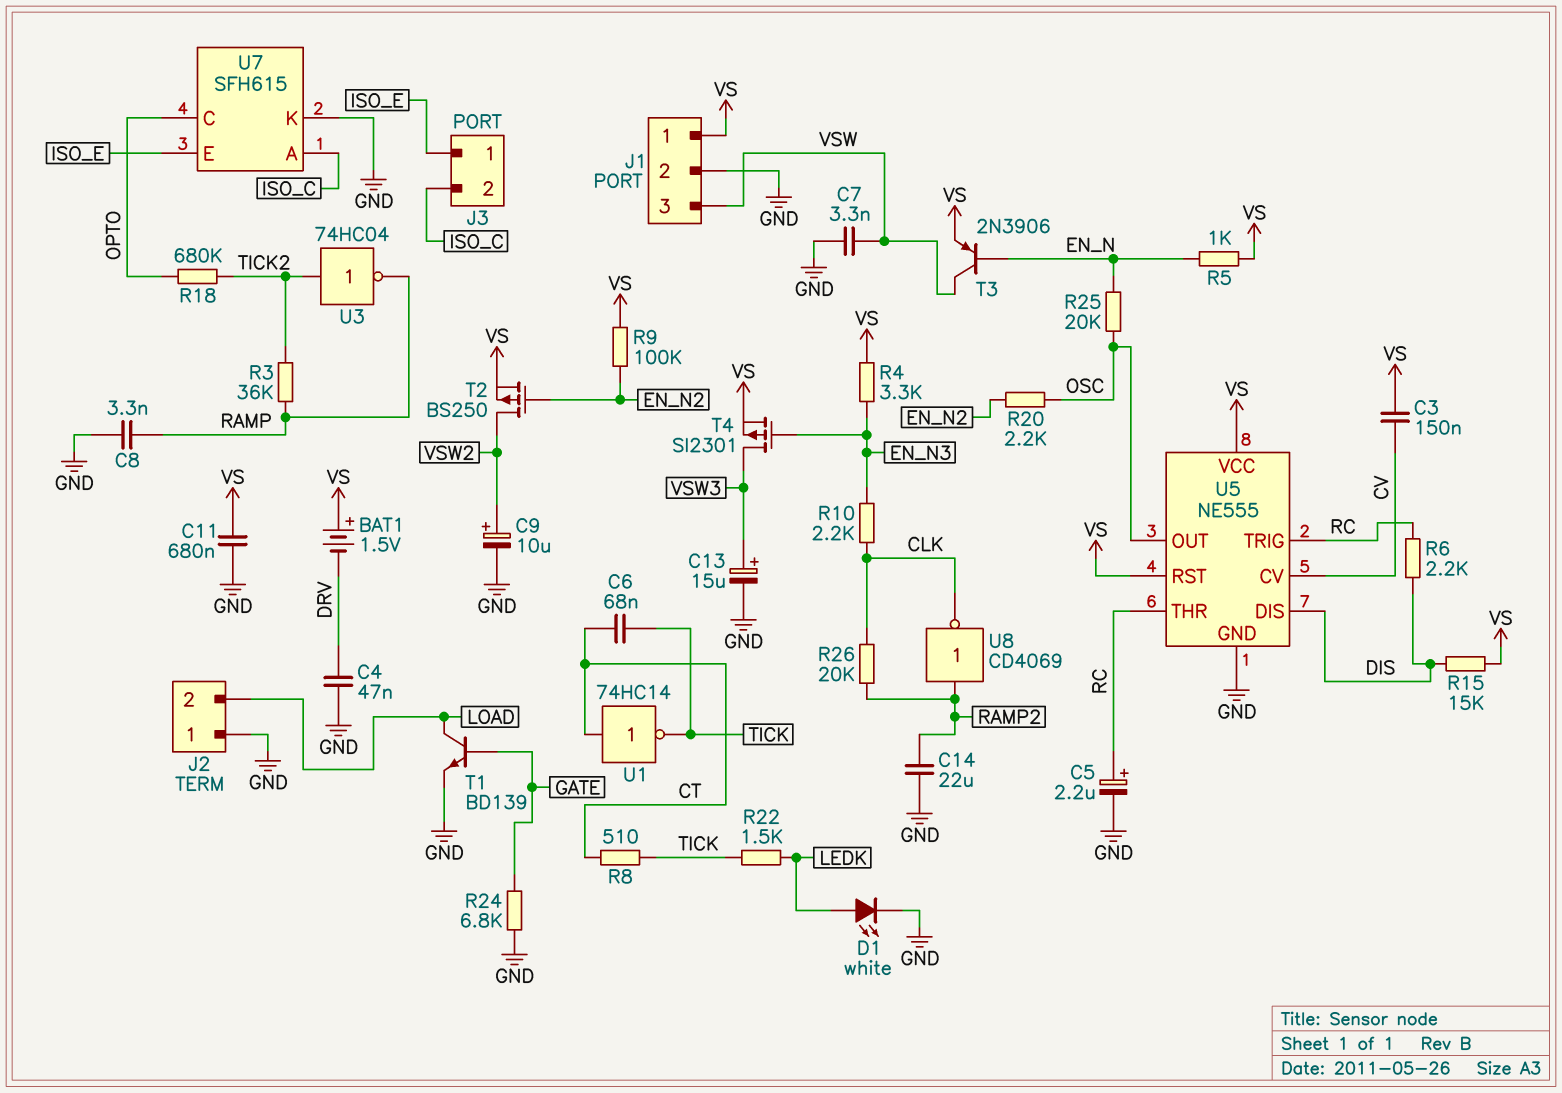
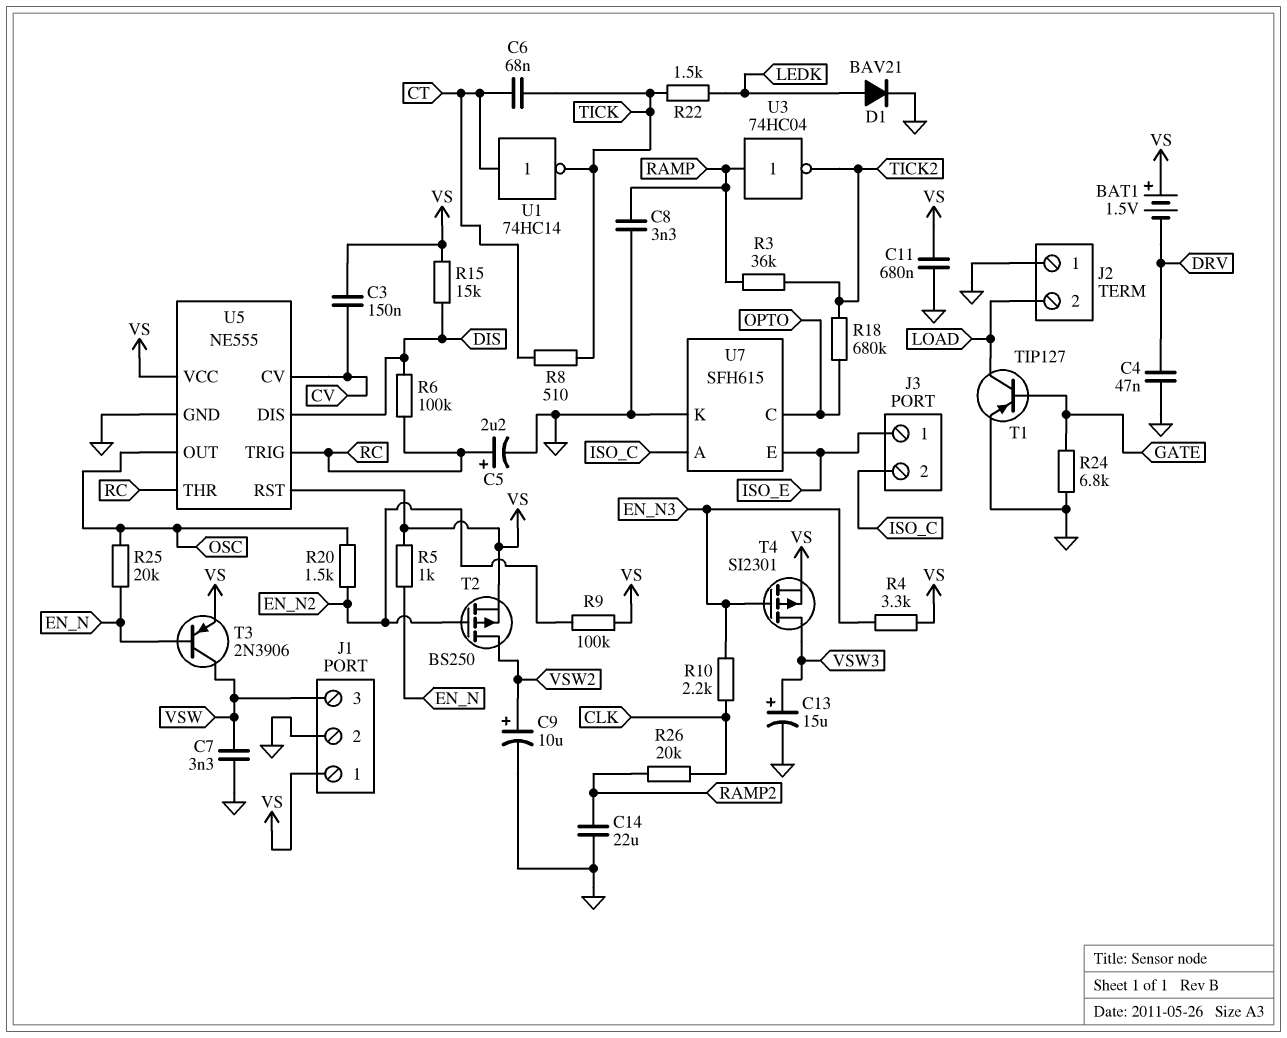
D1: LED white (A LEDK, K GND) -> diode BAV21 (A LEDK, K GND)
R6: 2.2k (DIS, RC) -> 100k (DIS, RC)
R20: 2.2k (EN_N2, OSC) -> 1.5k (EN_N2, OSC)
T1: NPN BD139 (B GATE, C LOAD, E GND) -> PNP TIP127 (B GATE, C LOAD, E GND)
U3: NOT 74HC04 (in TICK2, out RAMP) -> NOT 74HC04 (in RAMP, out TICK2)
U8: NOT CD4069 (in RAMP2, out CLK) -> none

